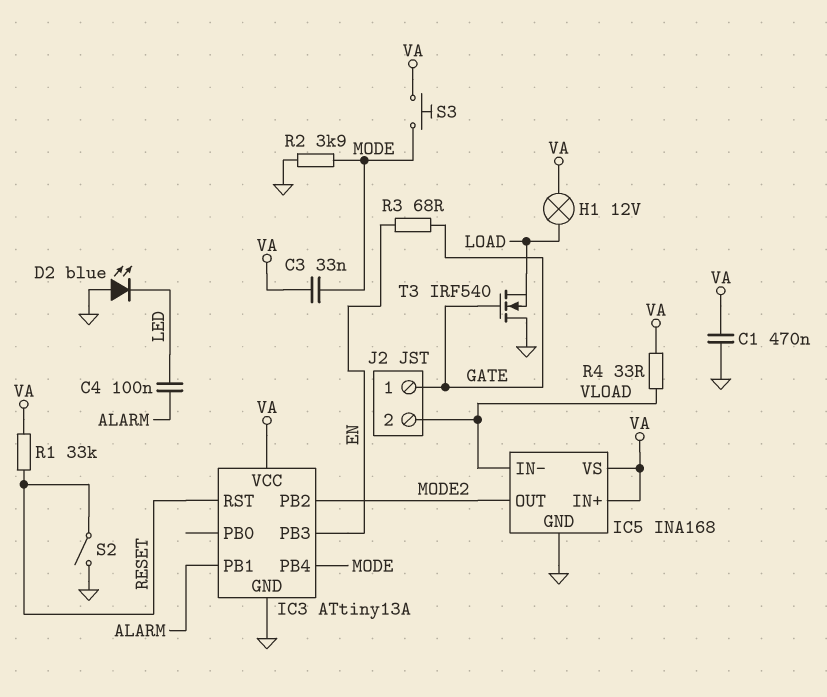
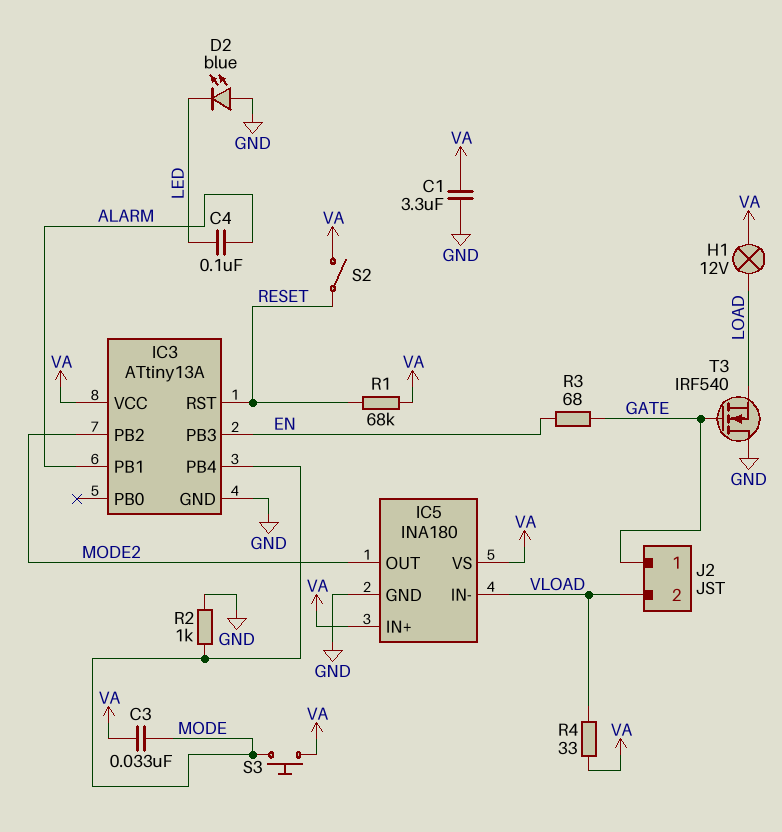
C1: 470nF (GND, VA) -> 3.3uF (GND, VA)
IC5: INA168 -> INA180
R1: 33k (RESET, VA) -> 68k (RESET, VA)
R2: 3.9k (GND, MODE) -> 1k (GND, MODE)
S2: switch (GND, RESET) -> switch (RESET, VA)

